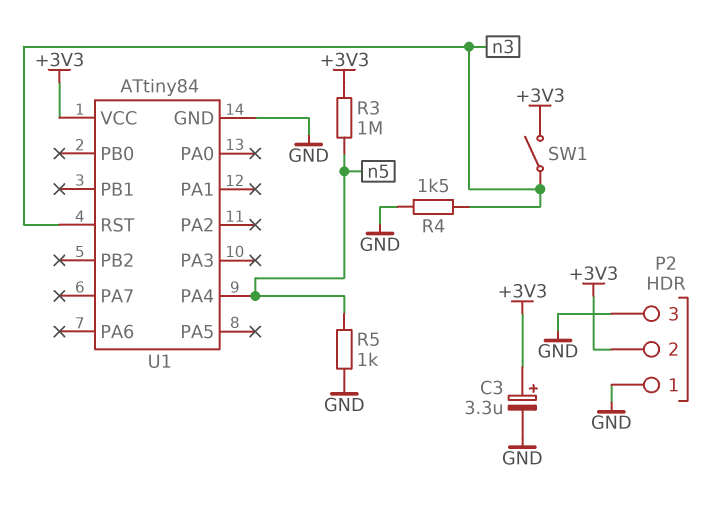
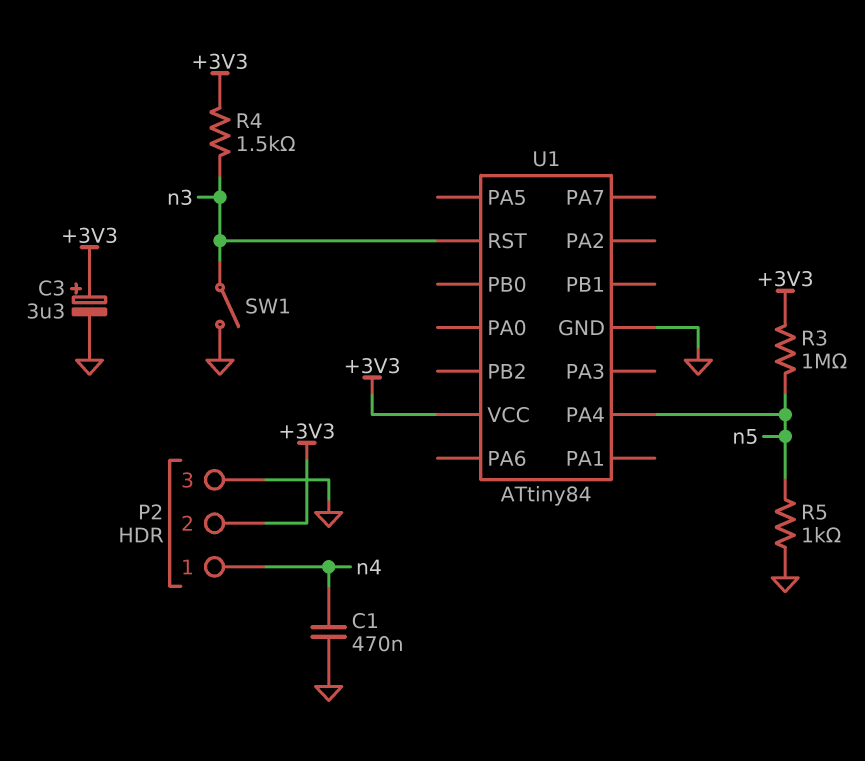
C1: none -> 470nF (GND, n4)
P2 pin 1: GND -> n4
R4: 1.5k (GND, n3) -> 1.5k (+3V3, n3)
SW1: switch (+3V3, n3) -> switch (GND, n3)

